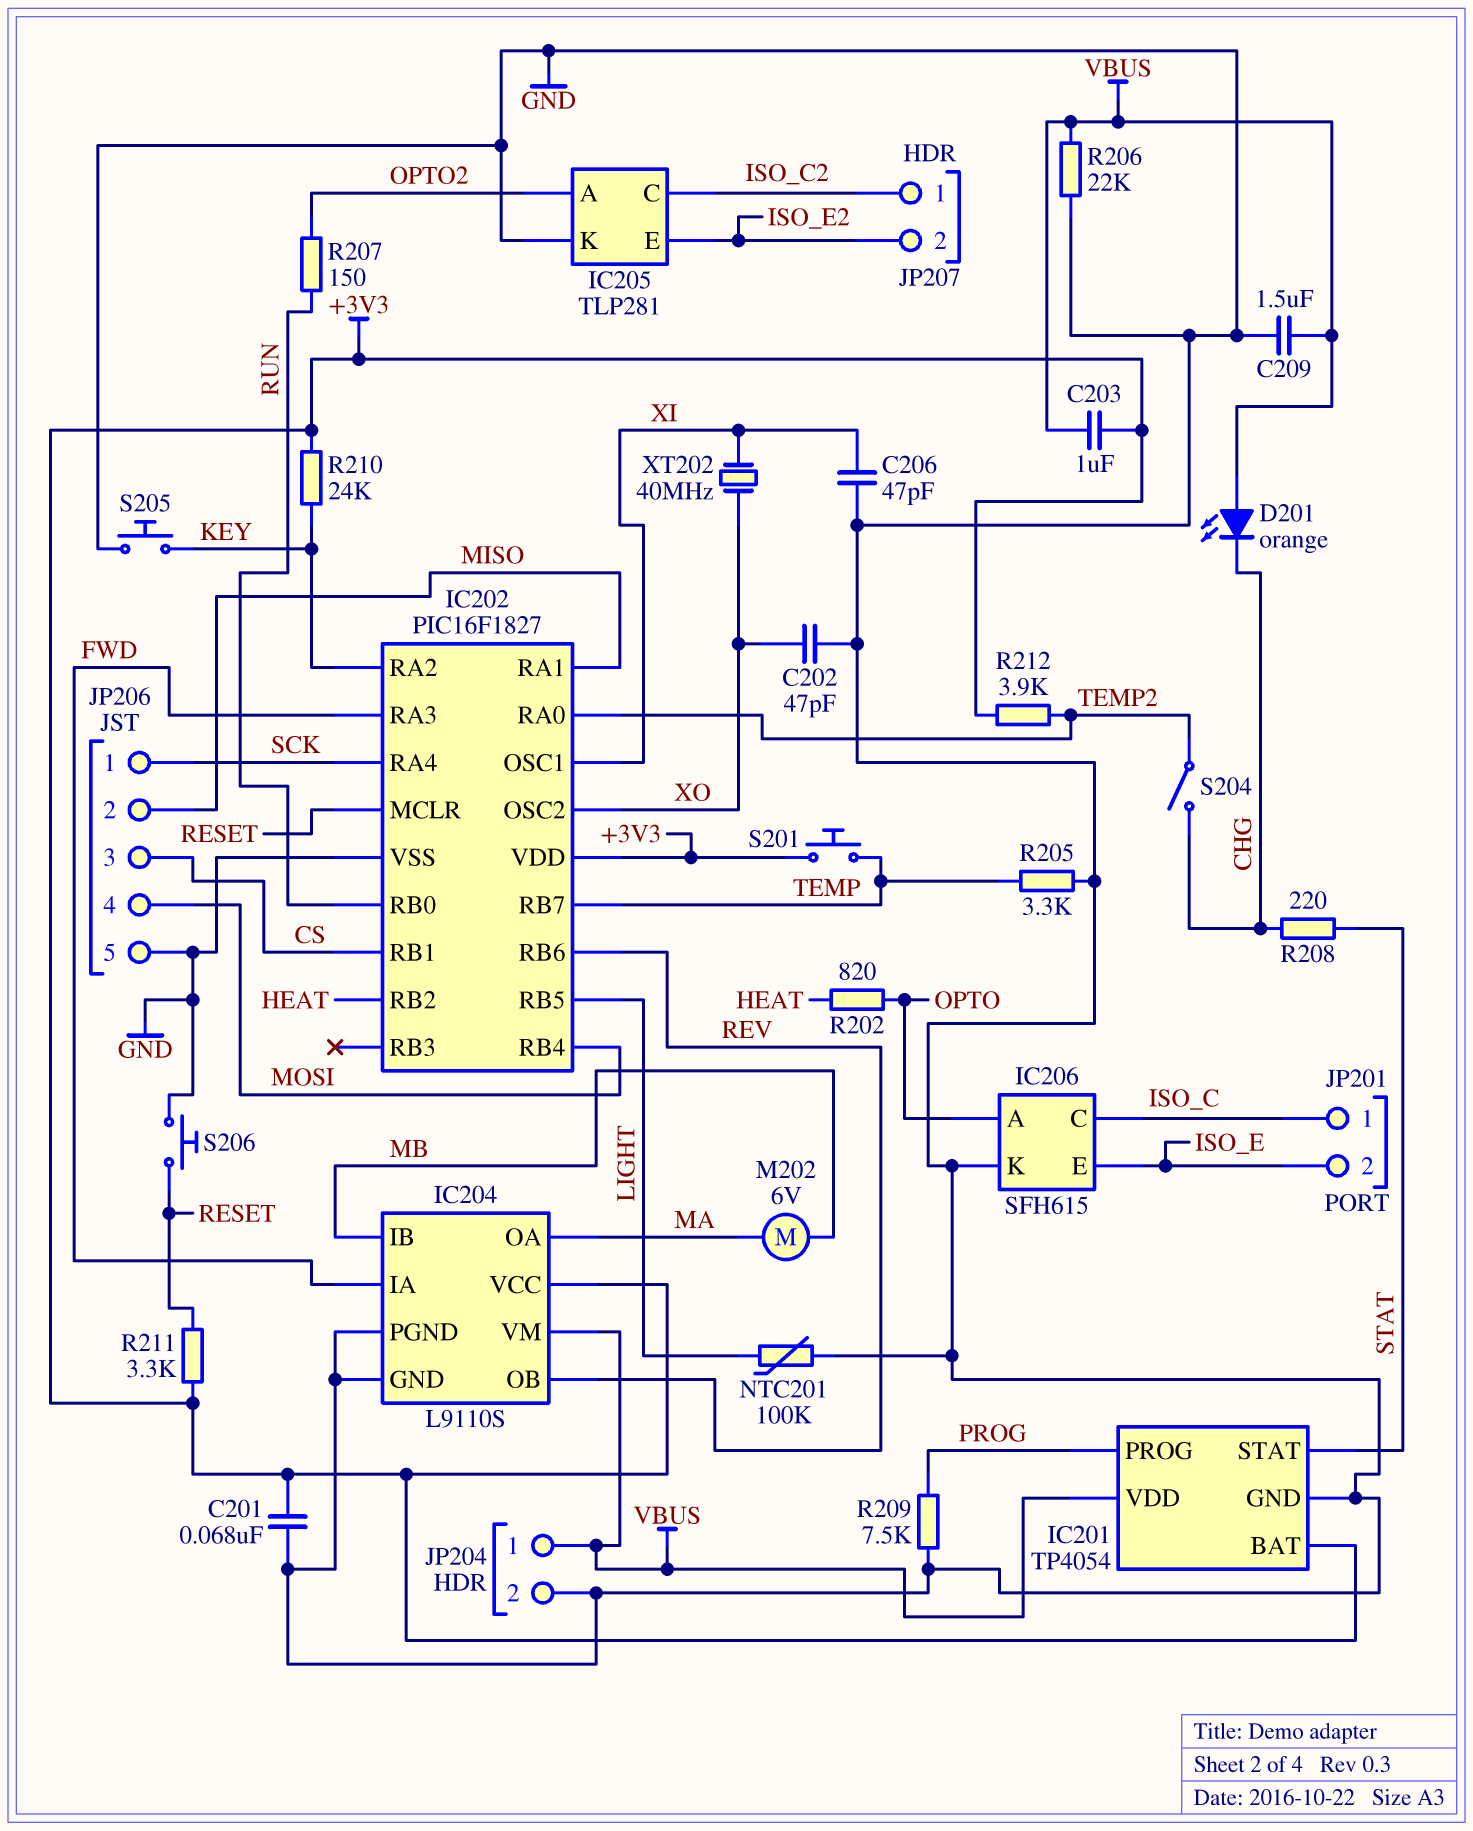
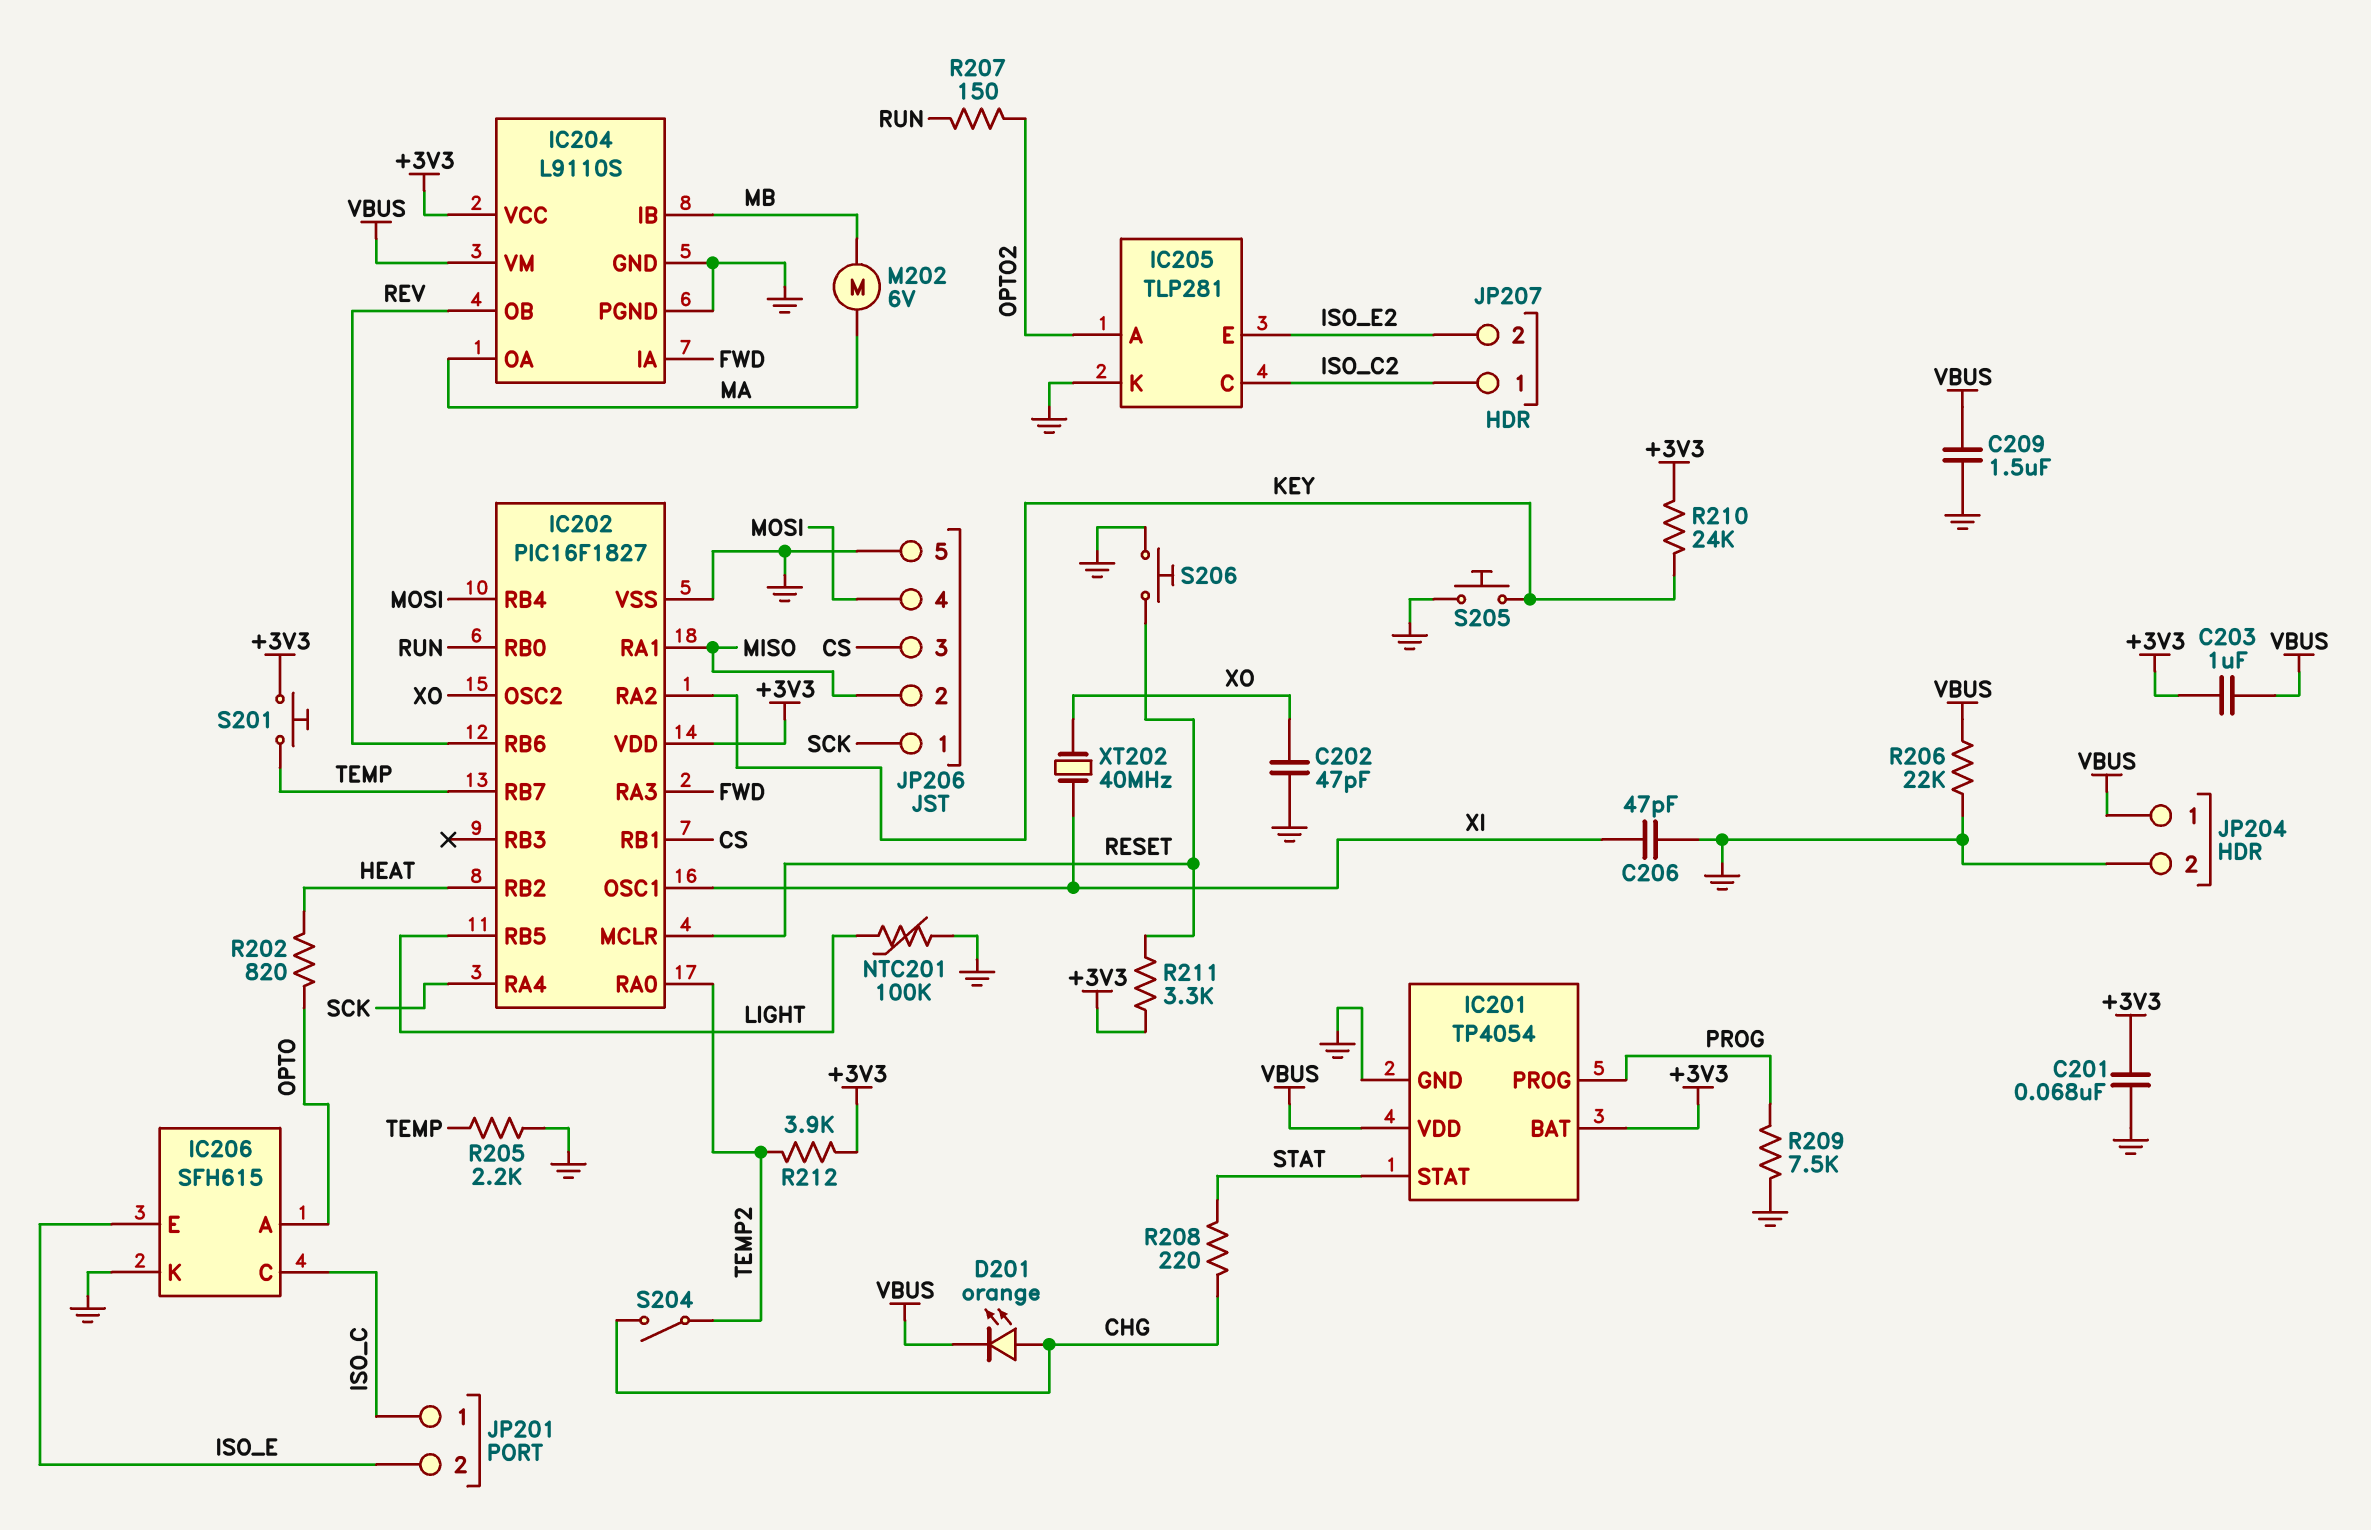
D201: LED orange (A VBUS, K CHG) -> LED orange (A CHG, K VBUS)
R205: 3.3k (GND, TEMP) -> 2.2k (GND, TEMP)

